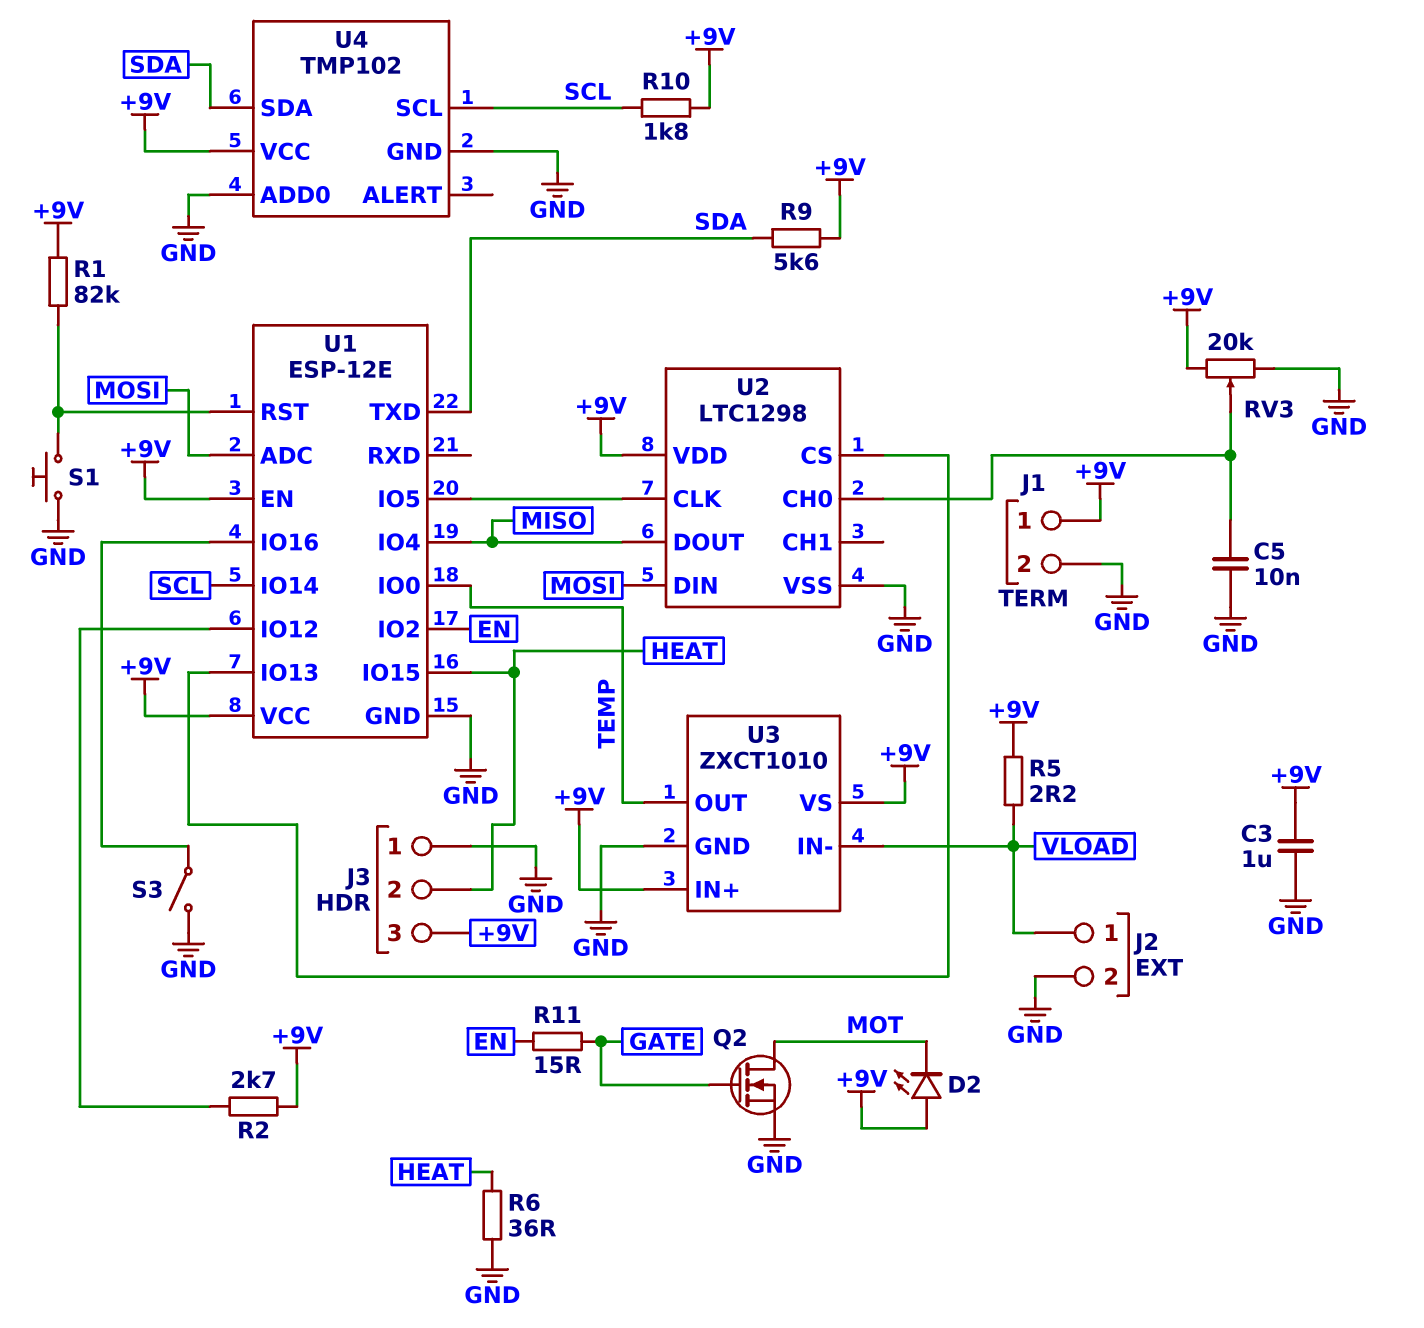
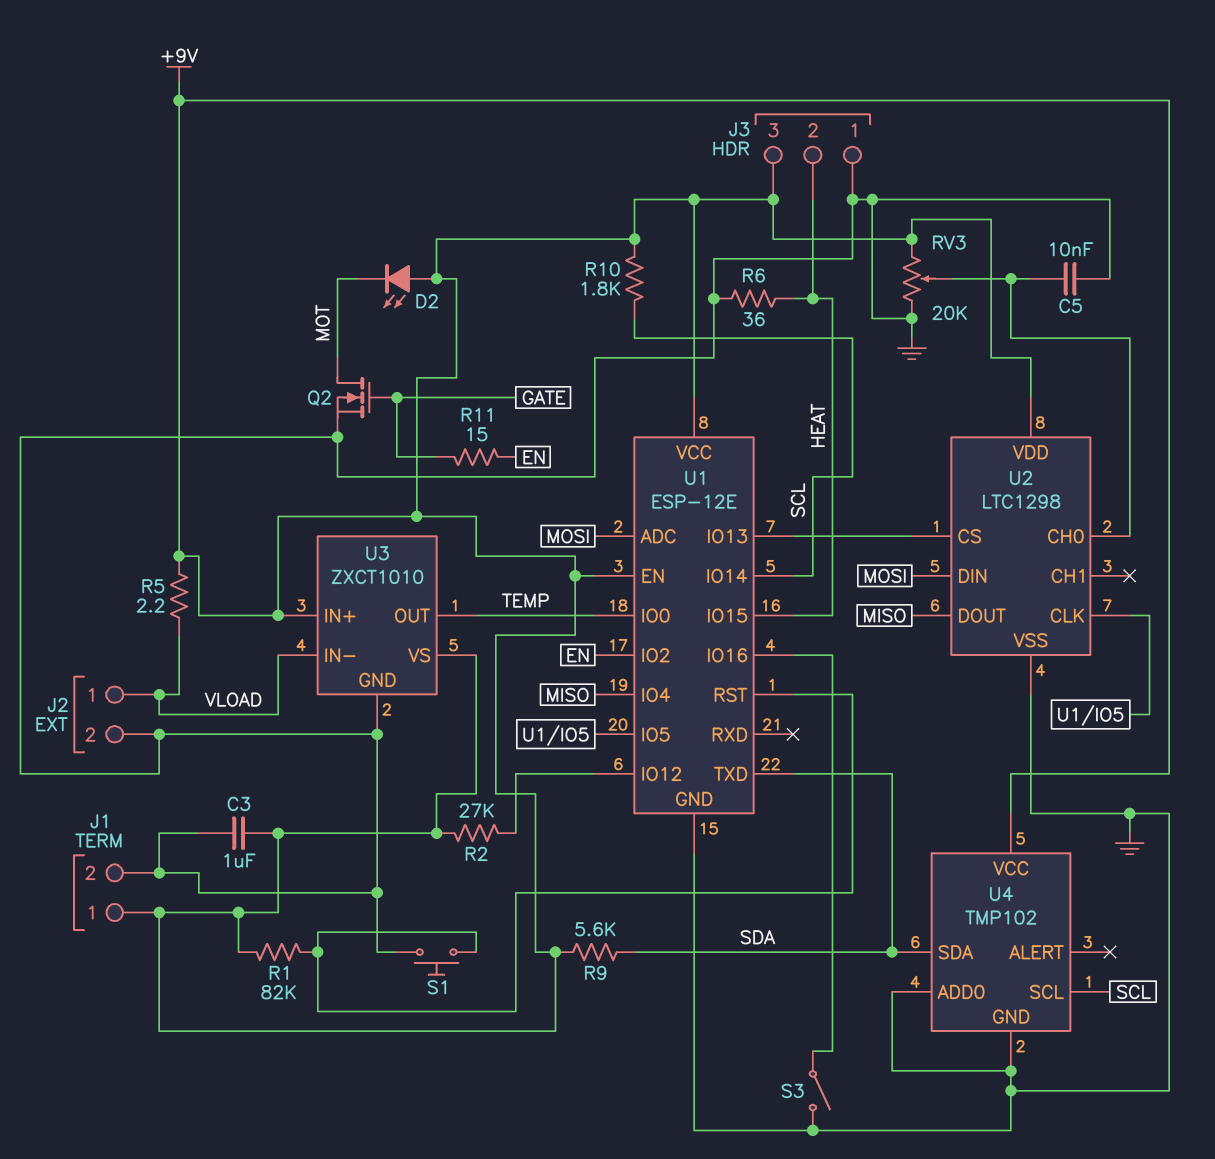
R2: 2.7k (+9V, U1/IO12) -> 27k (+9V, U1/IO12)

